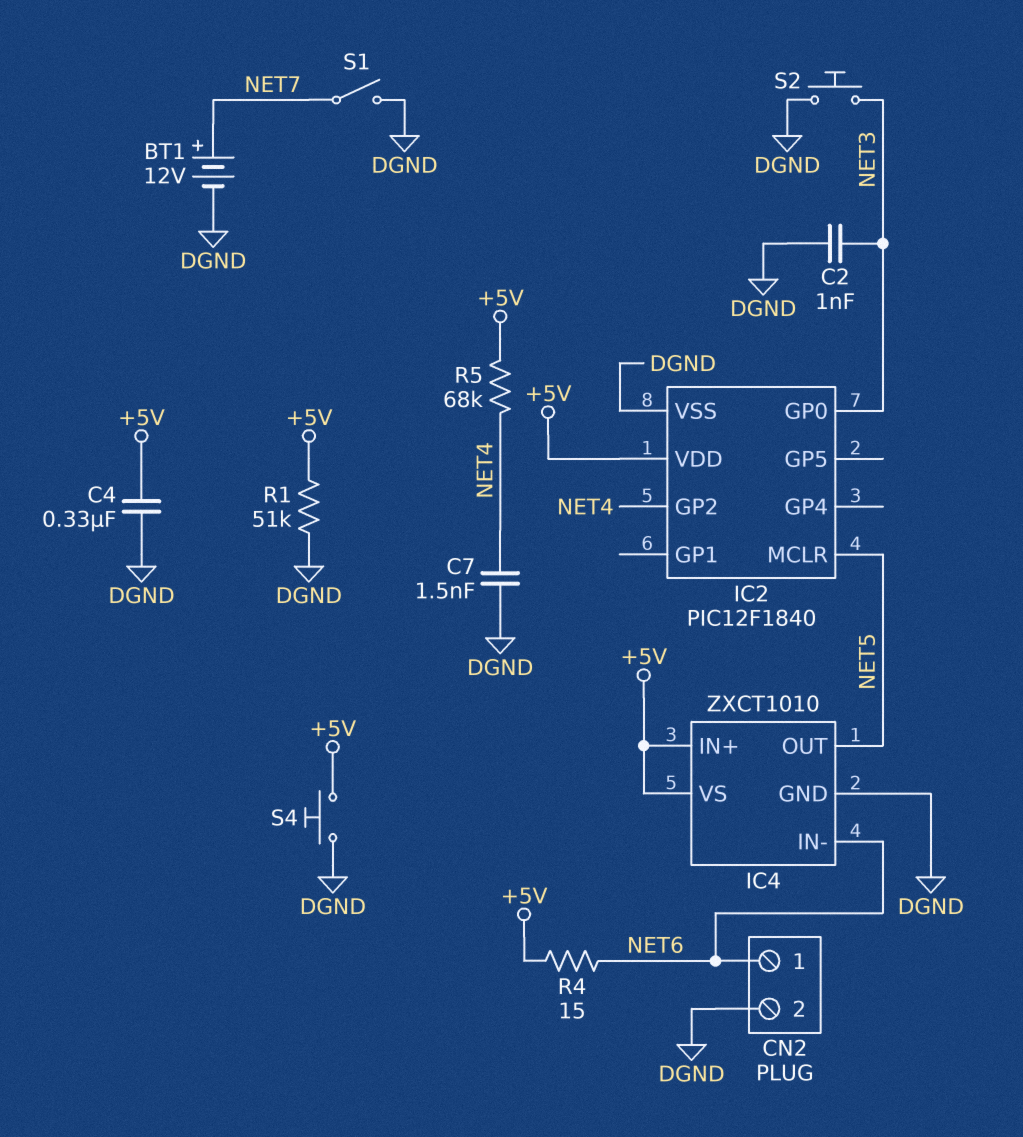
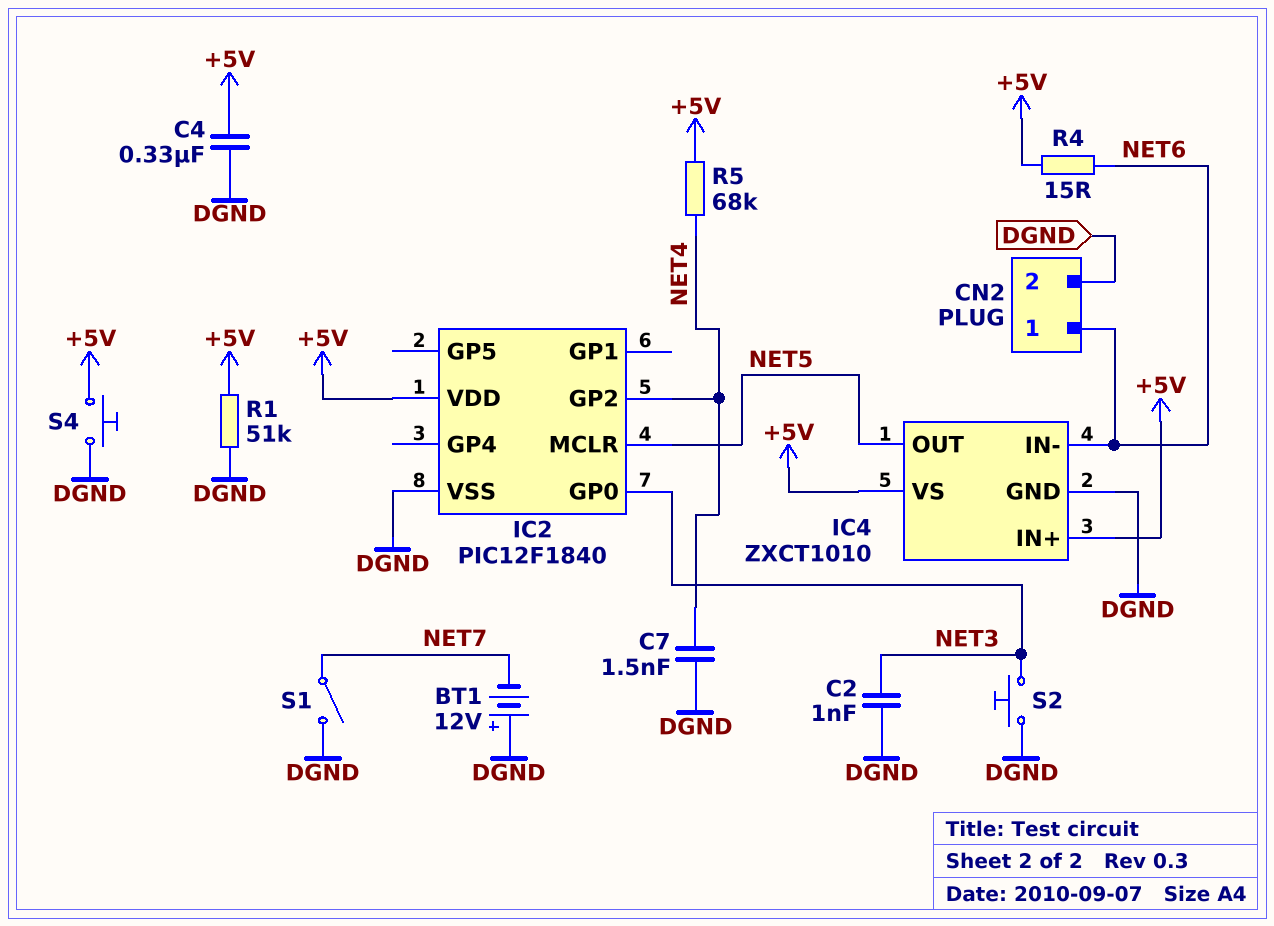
BT1: 12V (plus NET7, minus DGND) -> 12V (plus DGND, minus NET7)

